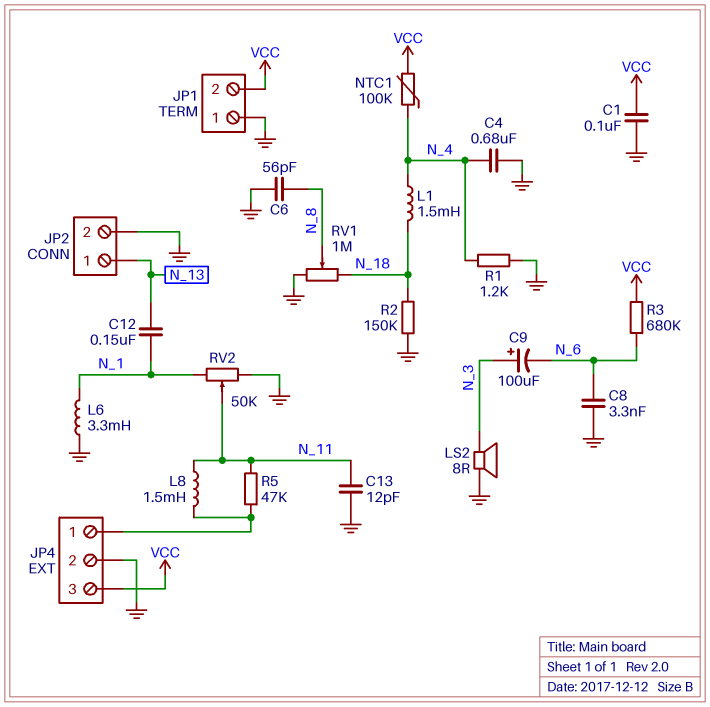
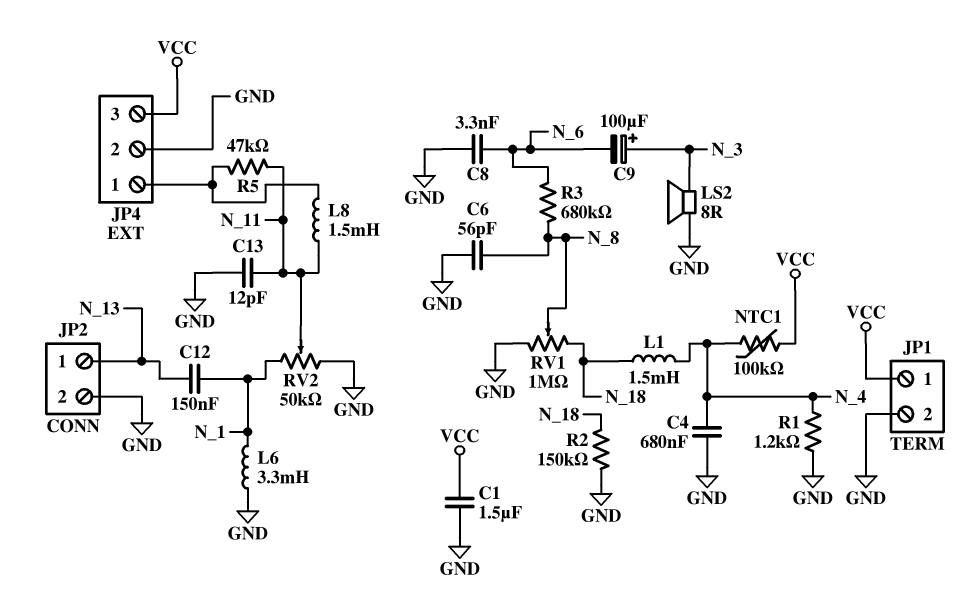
C1: 100nF (GND, VCC) -> 1.5uF (GND, VCC)
JP1 pin 1: GND -> VCC
JP1 pin 2: VCC -> GND
R3: 680k (N_6, VCC) -> 680k (N_6, N_8)

